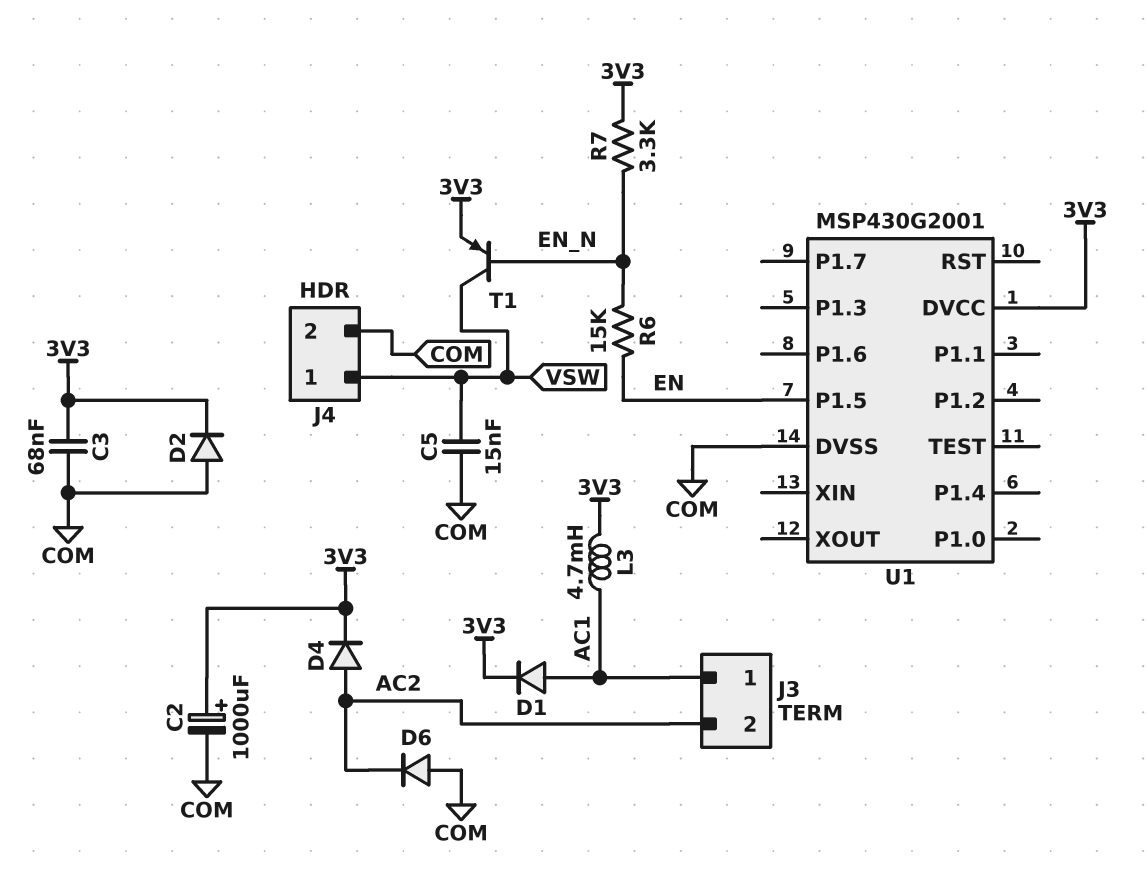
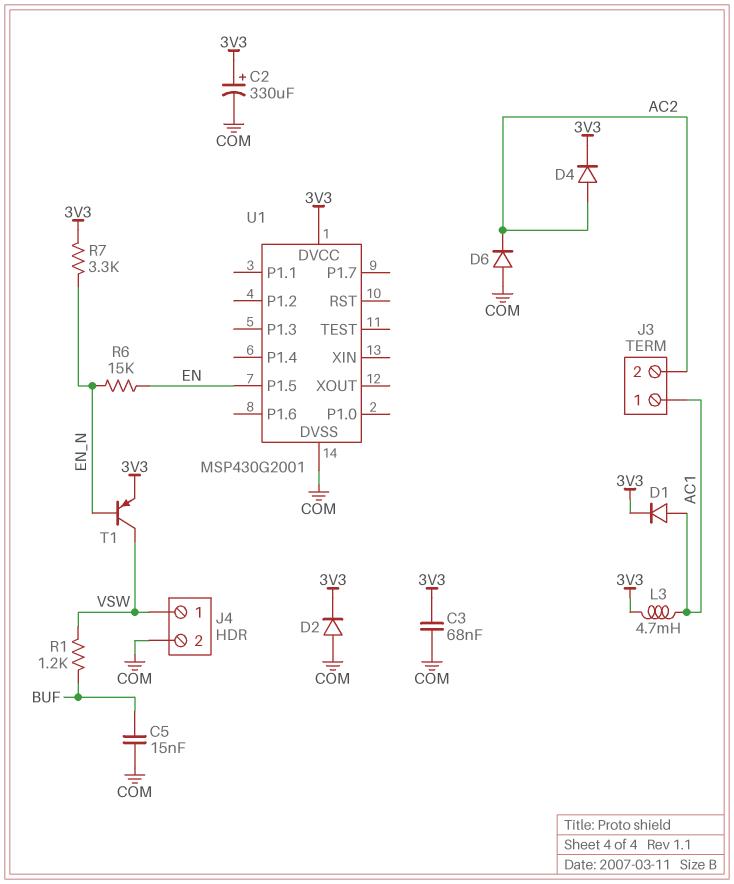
C2: 1000uF (plus 3V3, minus COM) -> 330uF (plus 3V3, minus COM)
C5: 15nF (COM, VSW) -> 15nF (BUF, COM)
R1: none -> 1.2k (BUF, VSW)

